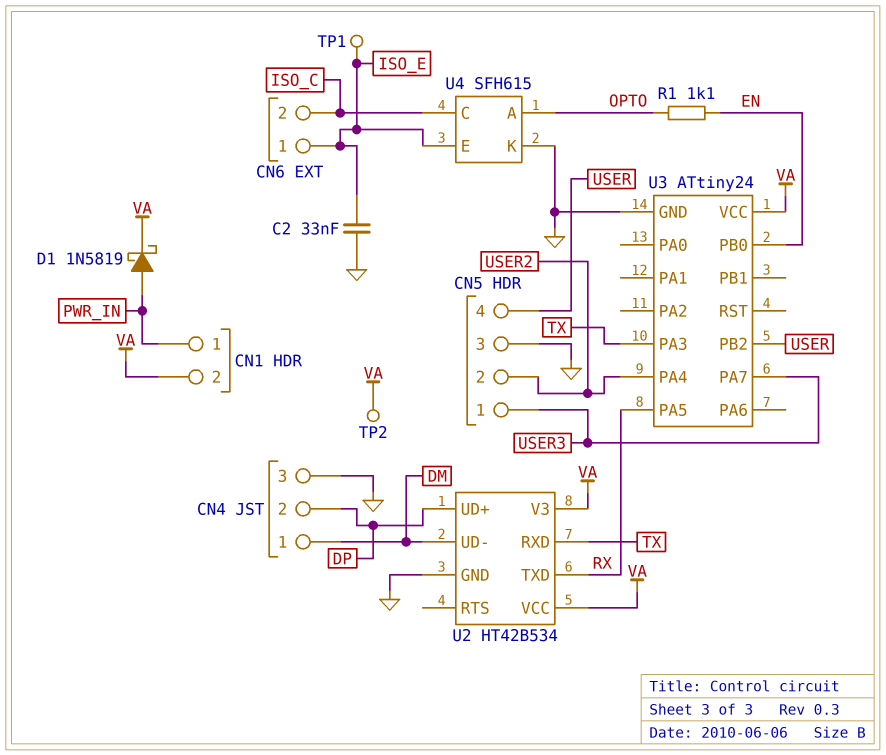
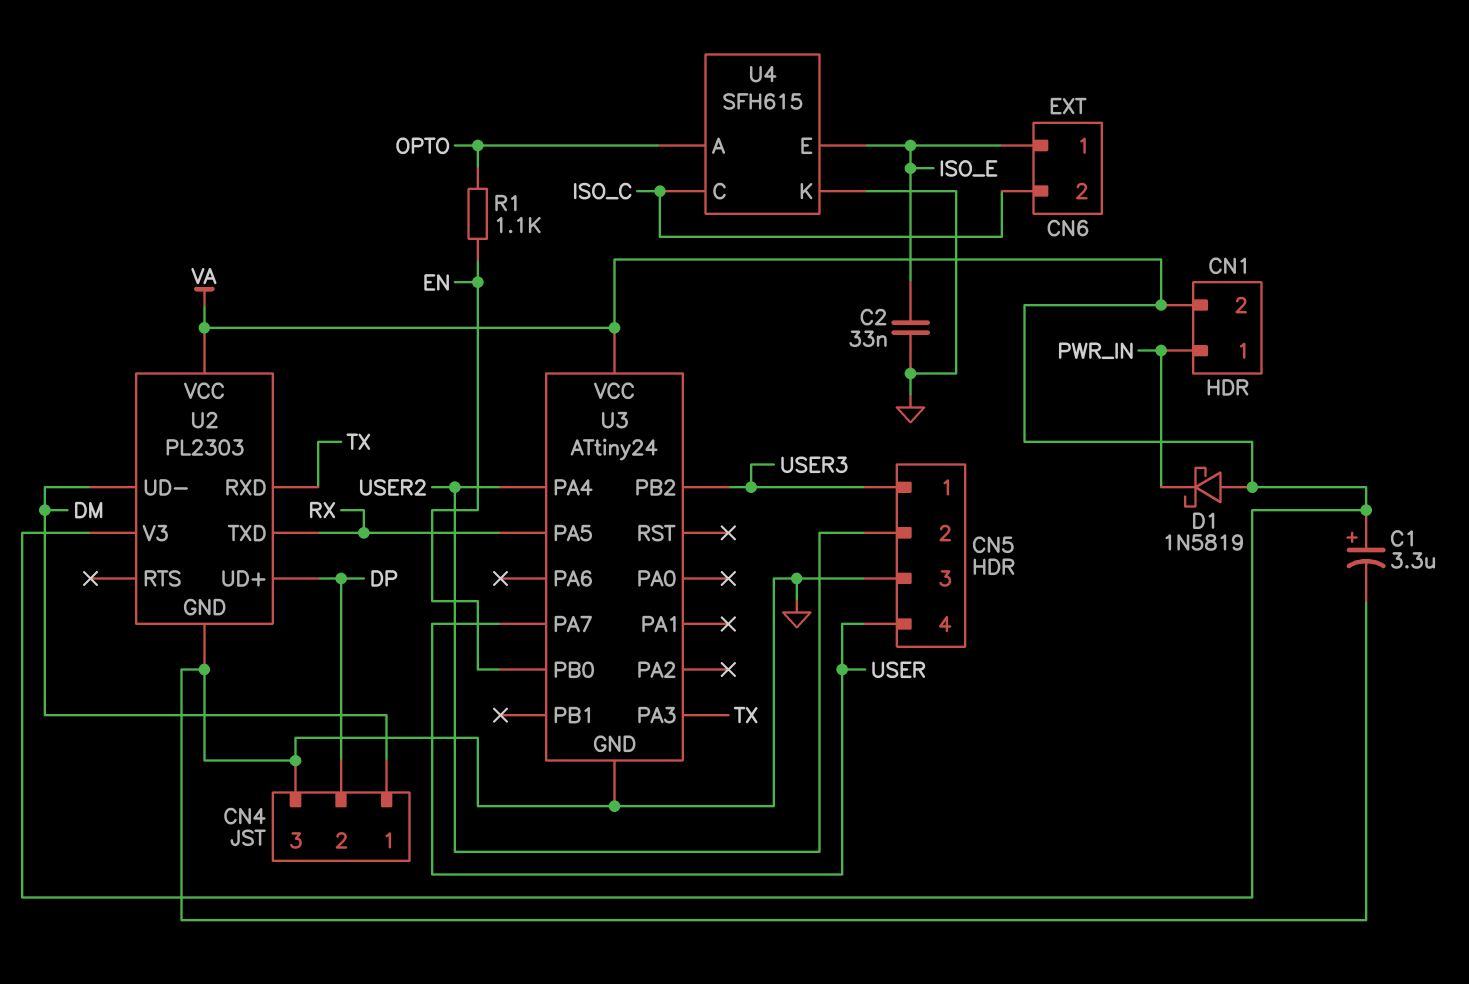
C1: none -> 3.3uF (plus VA, minus GND)
D1: schottky 1N5819 (A PWR_IN, K VA) -> schottky 1N5819 (A VA, K PWR_IN)
TP1: test point (ISO_E) -> none
TP2: test point (VA) -> none
U2: HT42B534 -> PL2303
U3 pin PA7: USER3 -> USER
U3 pin PB2: USER -> USER3

